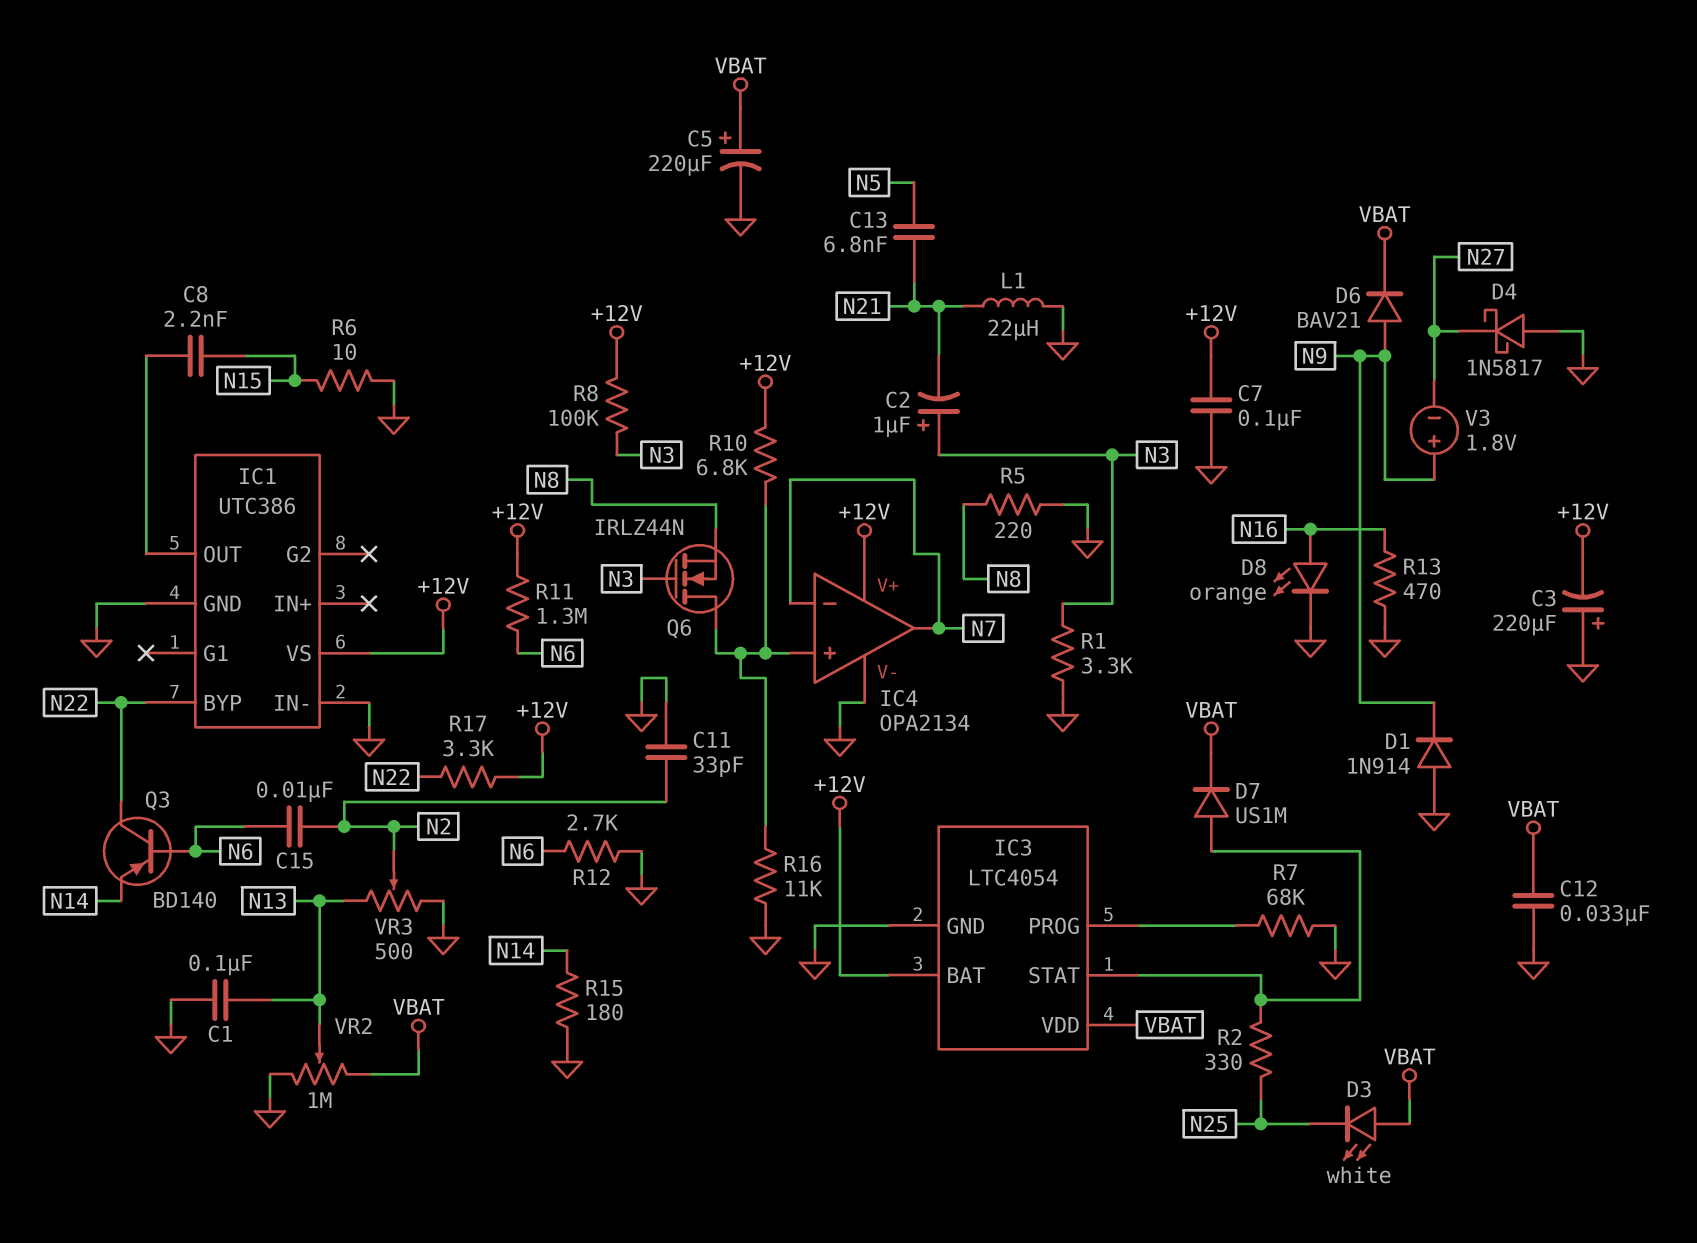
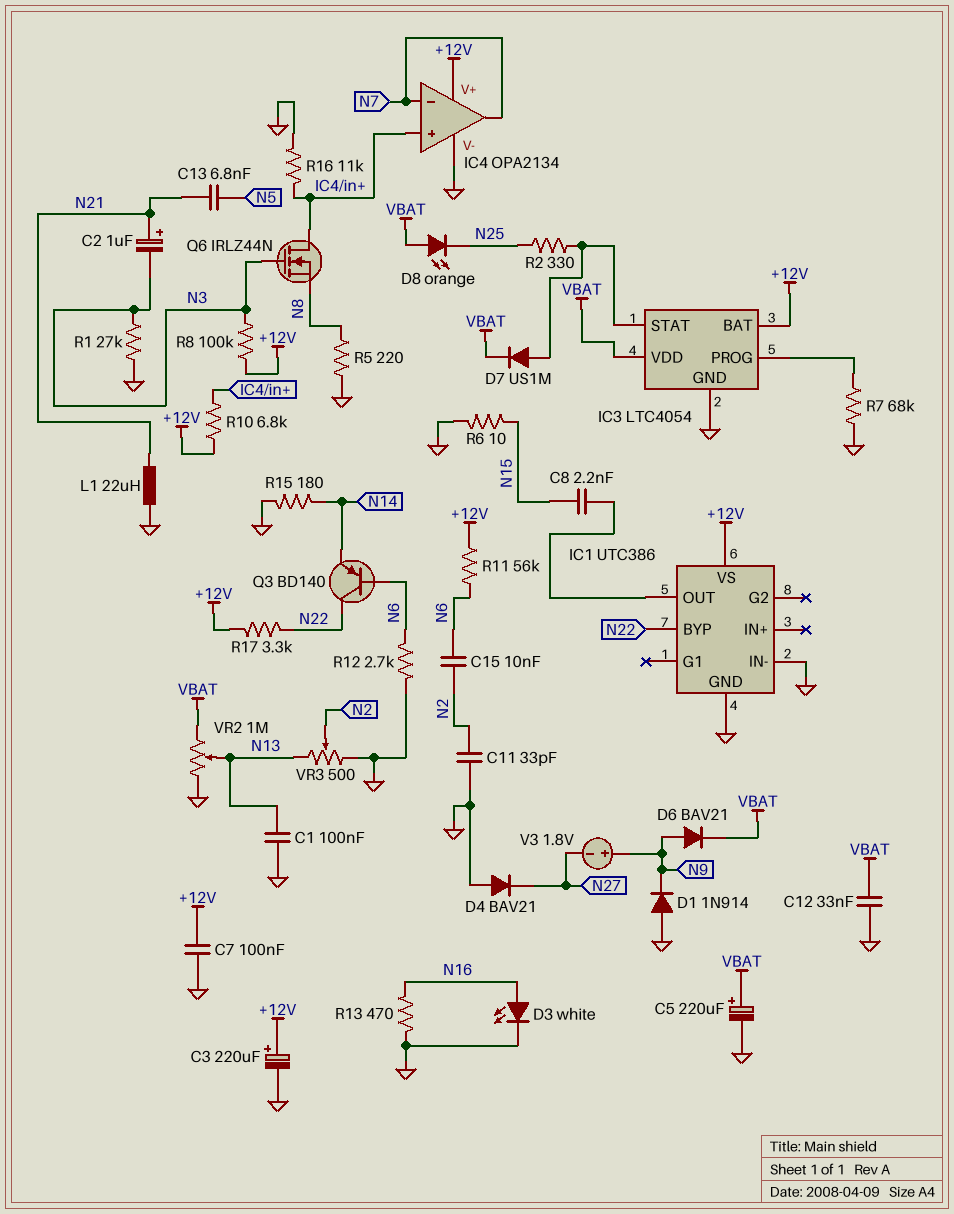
C2: 1uF (plus N3, minus N21) -> 1uF (plus N21, minus N3)
C3: 220uF (plus GND, minus +12V) -> 220uF (plus +12V, minus GND)
D3: LED white (A VBAT, K N25) -> LED white (A N16, K GND)
D4: schottky 1N5817 (A GND, K N27) -> diode BAV21 (A GND, K N27)
D8: LED orange (A N16, K GND) -> LED orange (A VBAT, K N25)
R1: 3.3k (GND, N3) -> 27k (GND, N3)
R11: 1.3M (+12V, N6) -> 56k (+12V, N6)

